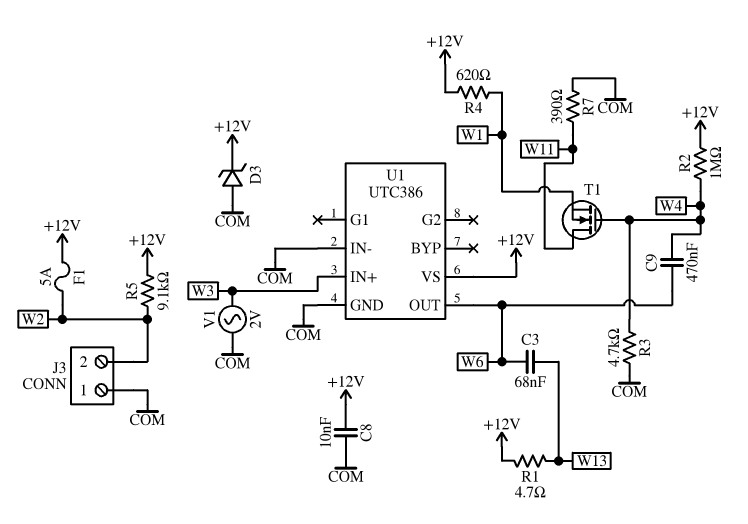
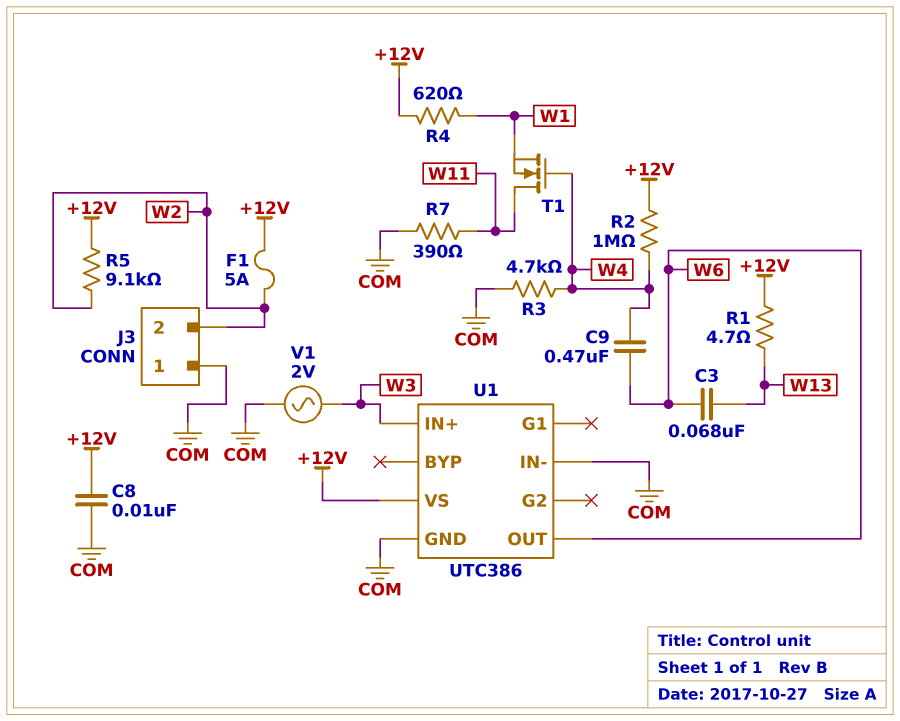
D3: zener (A COM, K +12V) -> none

